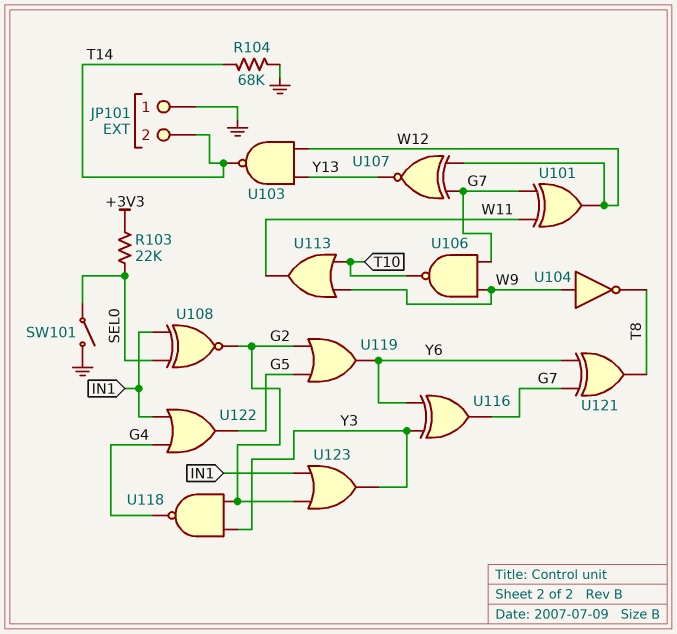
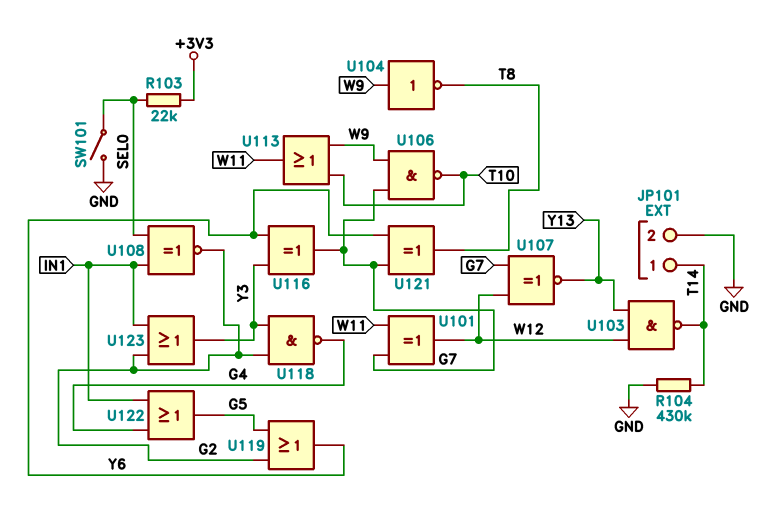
JP101 pin 1: GND -> T14
JP101 pin 2: T14 -> GND
R104: 68k (GND, T14) -> 430k (GND, T14)

